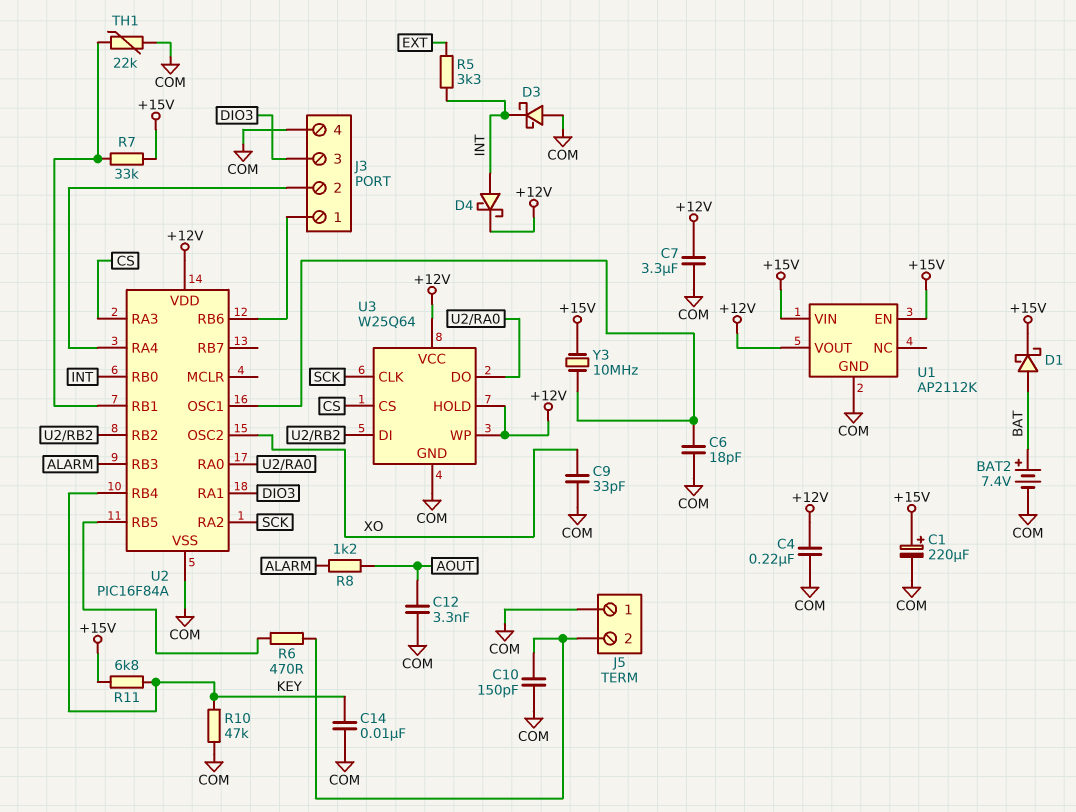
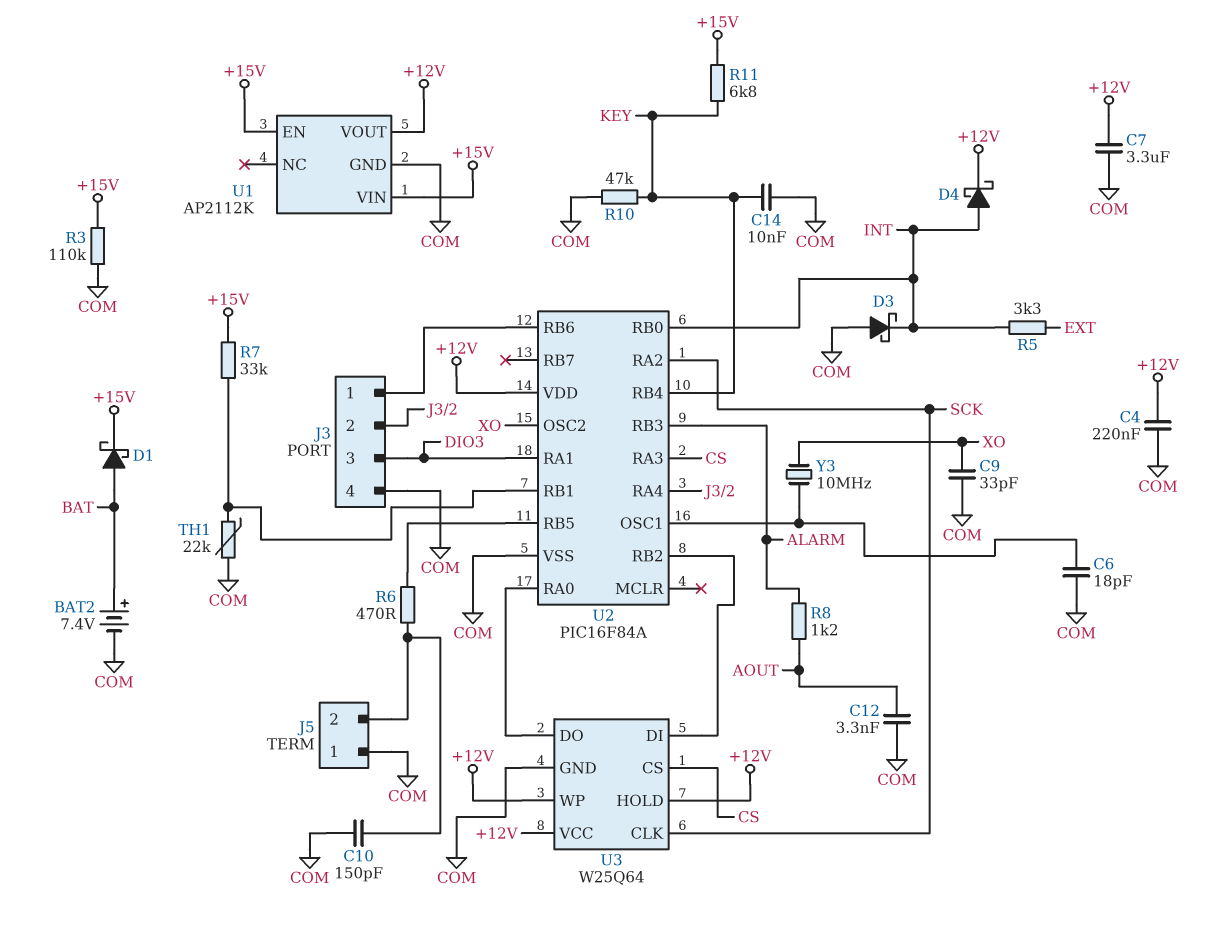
C1: 220uF (plus +15V, minus COM) -> none
R3: none -> 110k (+15V, COM)
Y3: 10MHz (+15V, U2/OSC1) -> 10MHz (U2/OSC1, XO)

